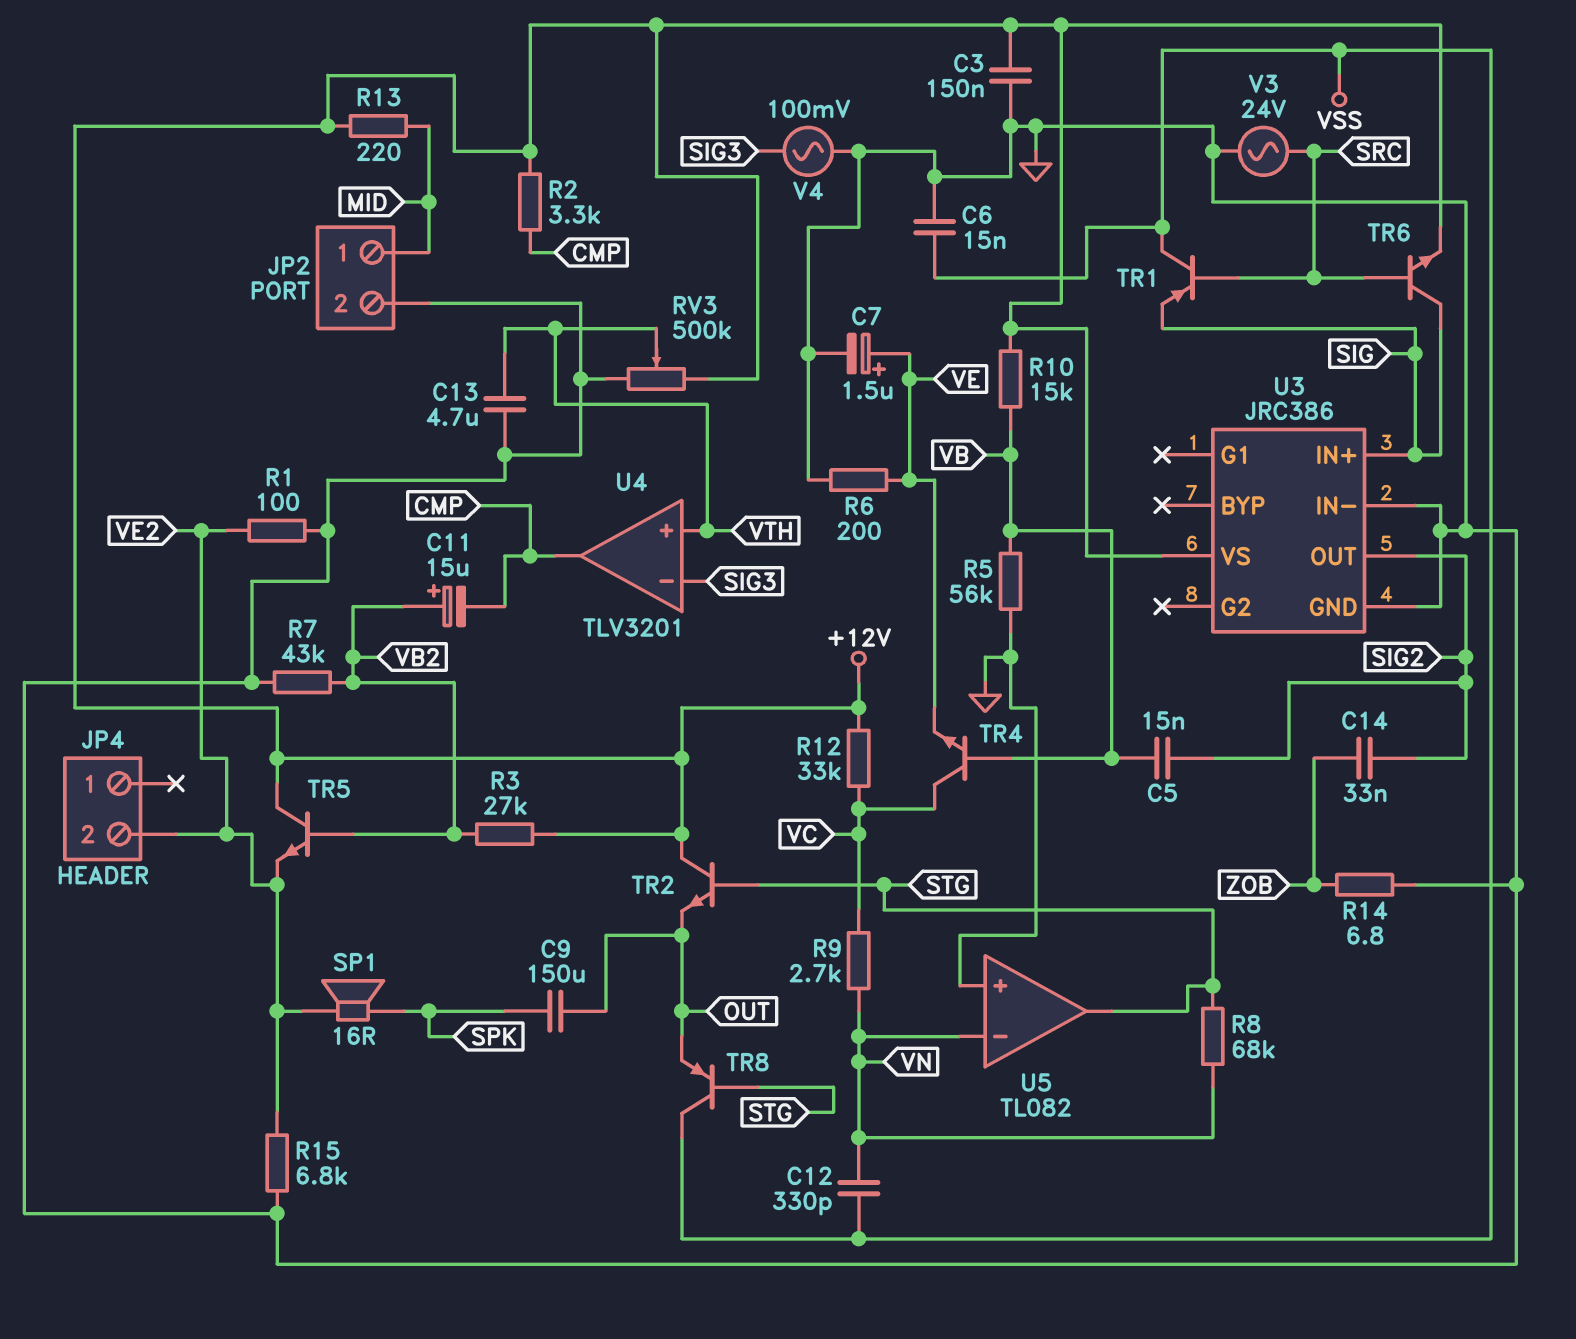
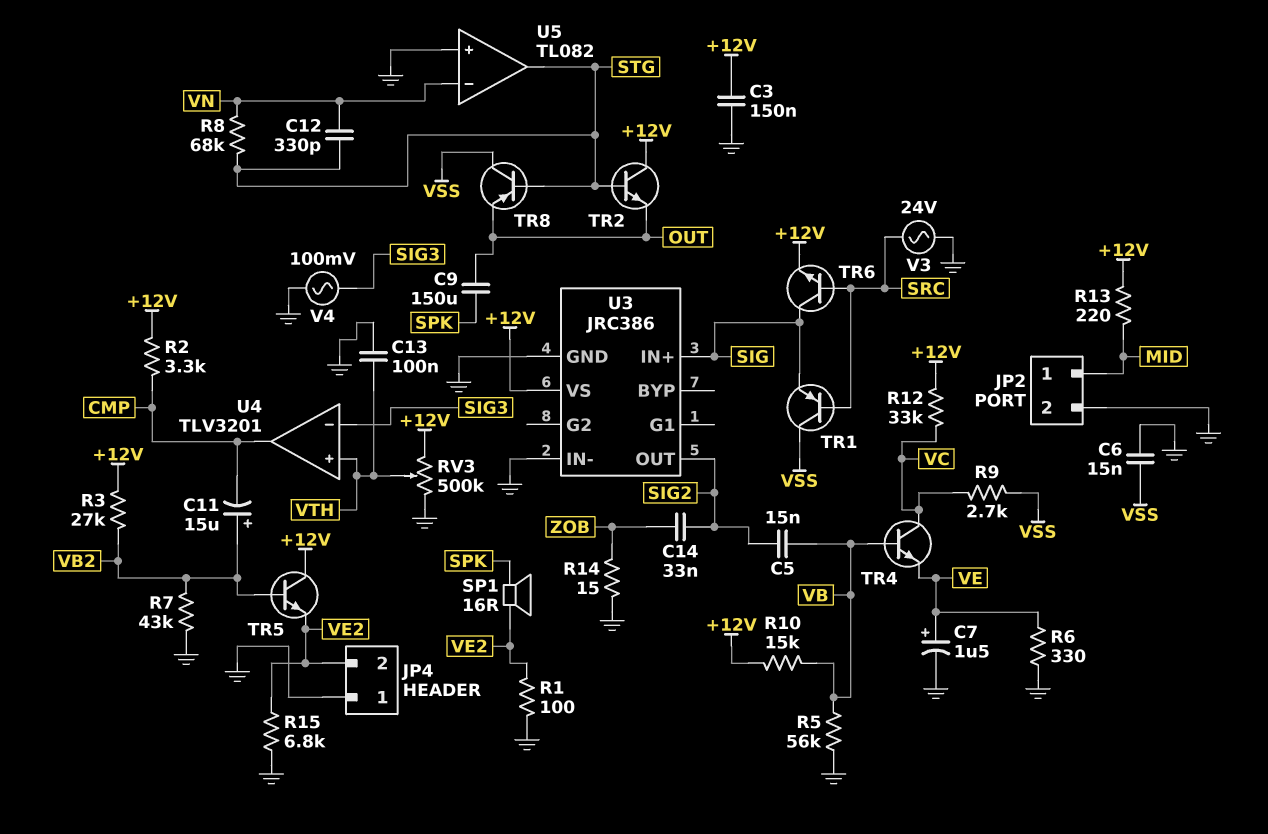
C12: 330pF (VN, VSS) -> 330pF (STG, VN)
C13: 4.7uF (GND, VTH) -> 100nF (GND, VTH)
JP4 pin 1: none -> GND
R6: 200 (GND, VE) -> 330 (GND, VE)
R9: 2.7k (VC, VN) -> 2.7k (VC, VSS)
R14: 6.8 (GND, ZOB) -> 15 (GND, ZOB)

